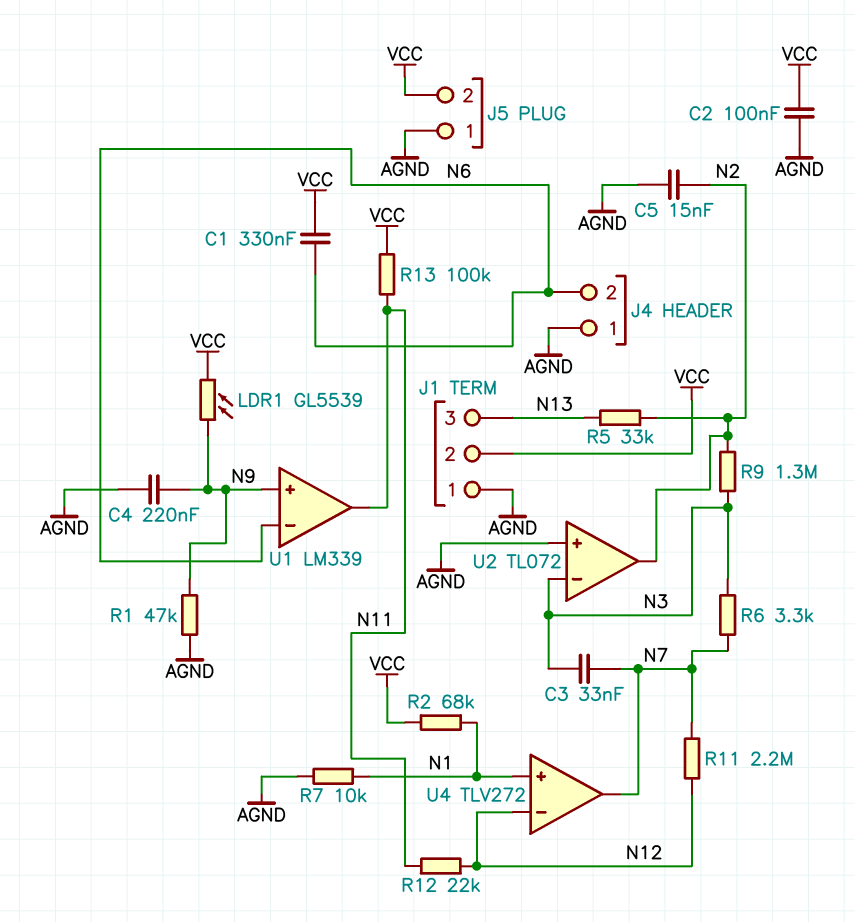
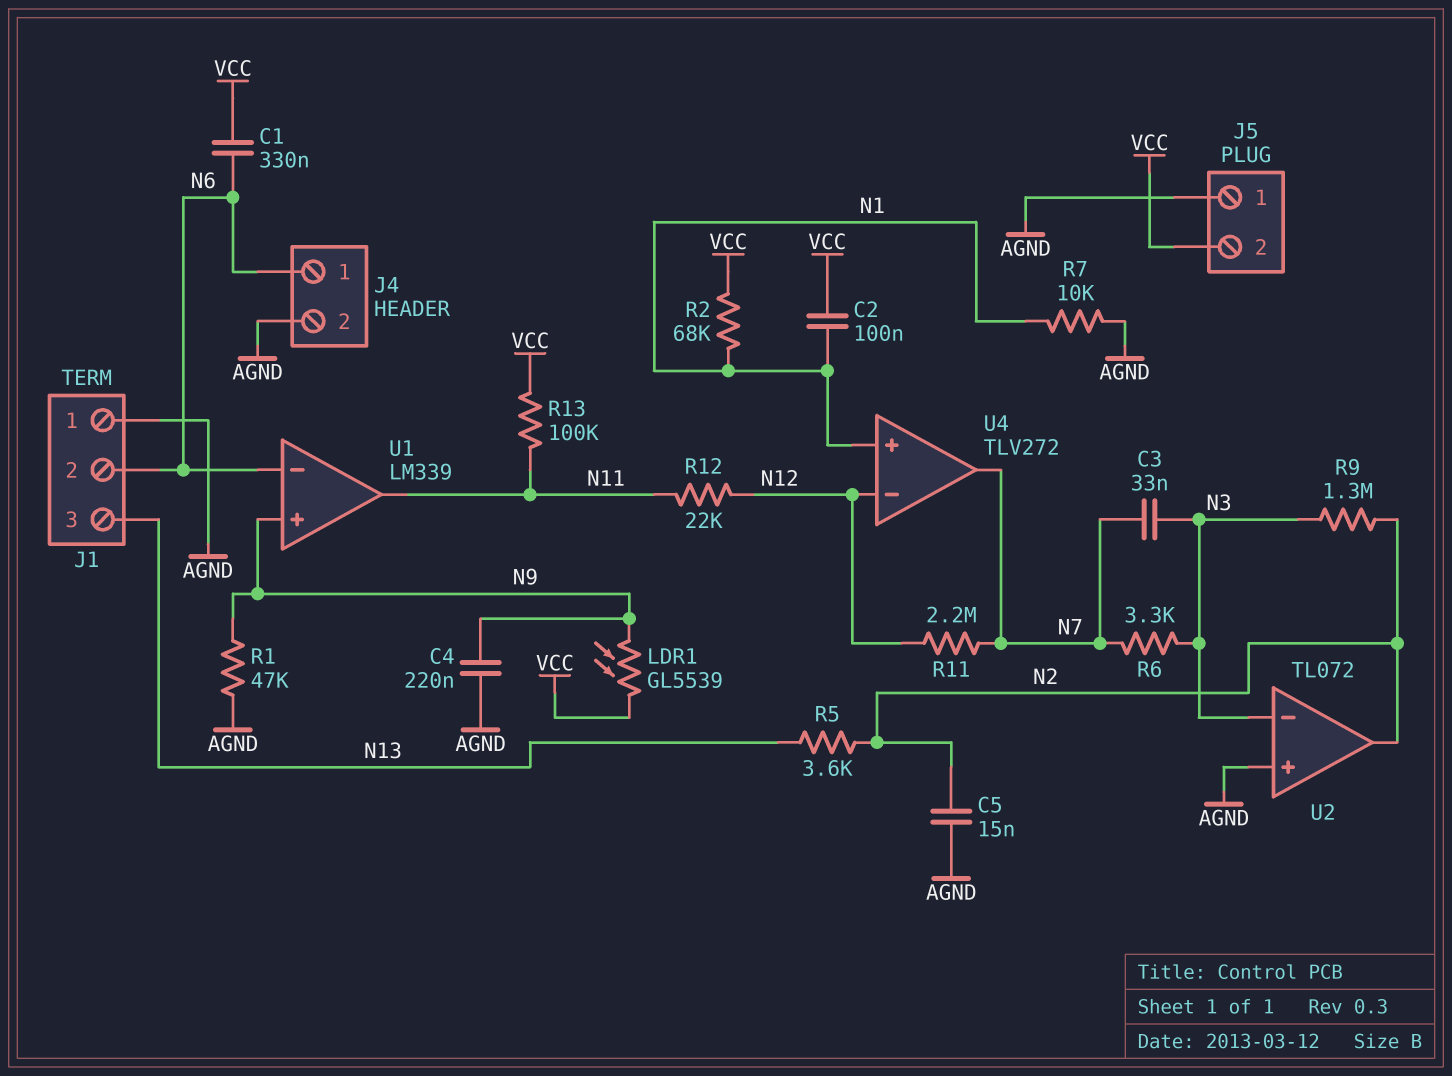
C2: 100nF (AGND, VCC) -> 100nF (N1, VCC)
J1 pin 2: VCC -> N6
J4 pin 1: AGND -> N6
J4 pin 2: N6 -> AGND
R5: 33k (N2, N13) -> 3.6k (N2, N13)

